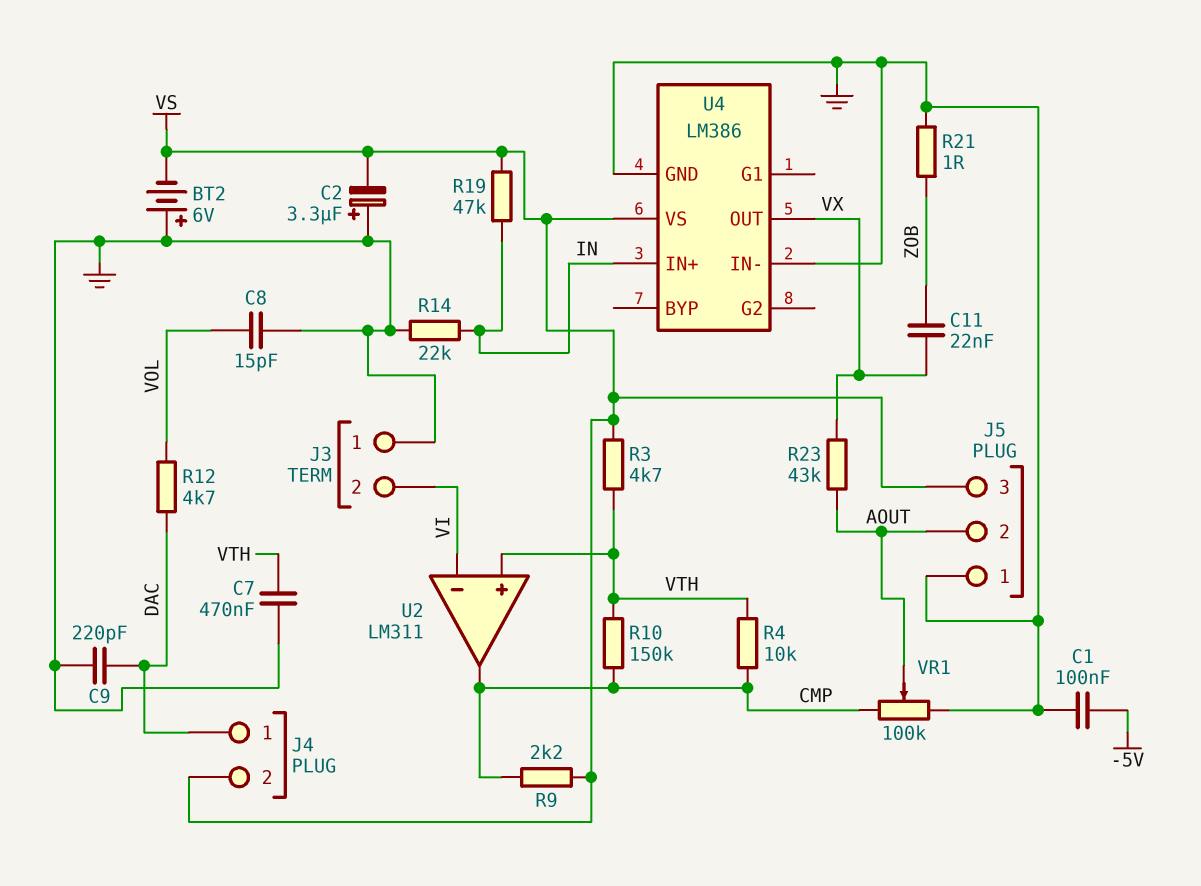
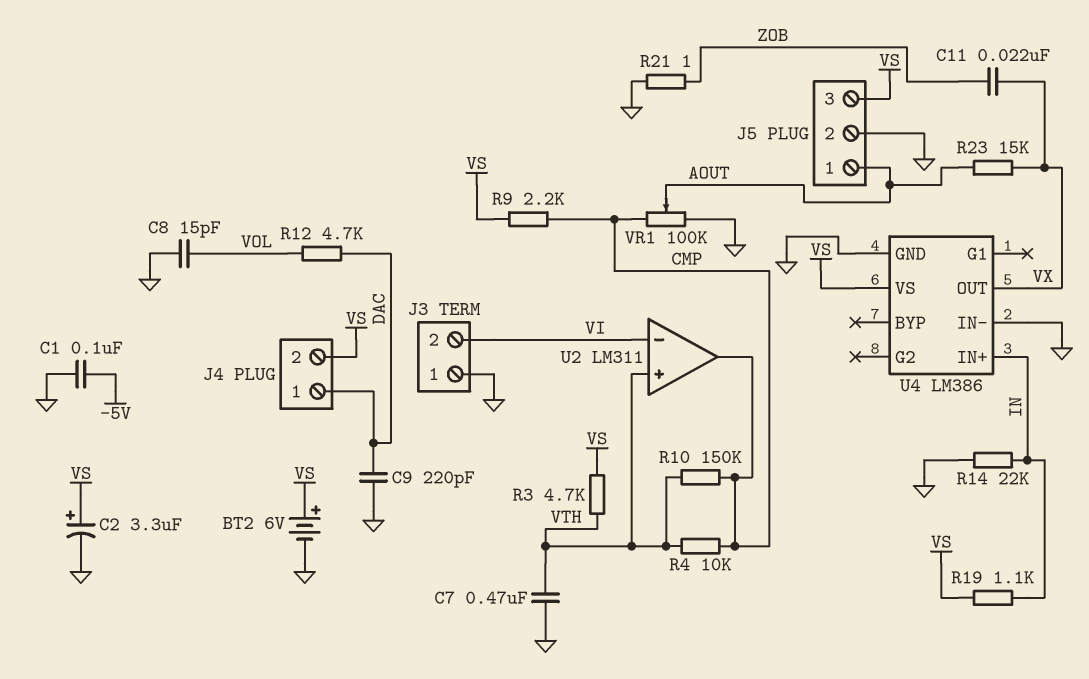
BT2: 6V (plus GND, minus VS) -> 6V (plus VS, minus GND)
C2: 3.3uF (plus GND, minus VS) -> 3.3uF (plus VS, minus GND)
J5 pin 1: GND -> AOUT
J5 pin 2: AOUT -> GND
R19: 47k (IN, VS) -> 1.1k (IN, VS)
R23: 43k (AOUT, VX) -> 15k (AOUT, VX)

